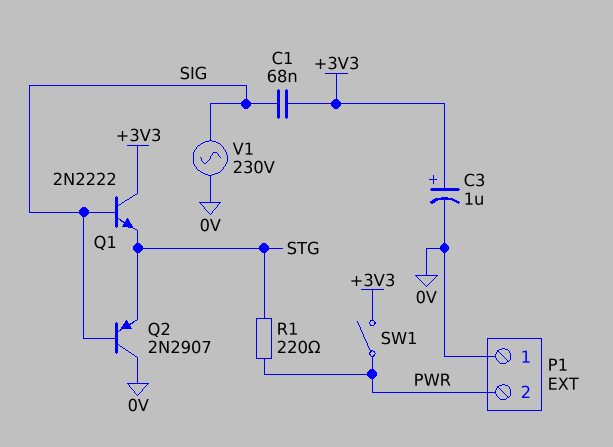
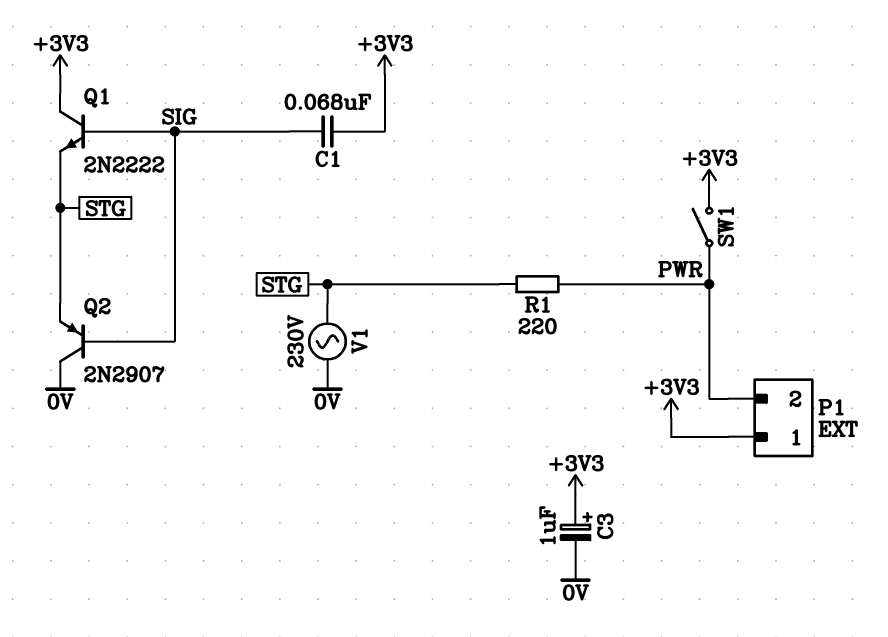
P1 pin 1: 0V -> +3V3
V1: AC 230V (0V, SIG) -> AC 230V (0V, STG)

